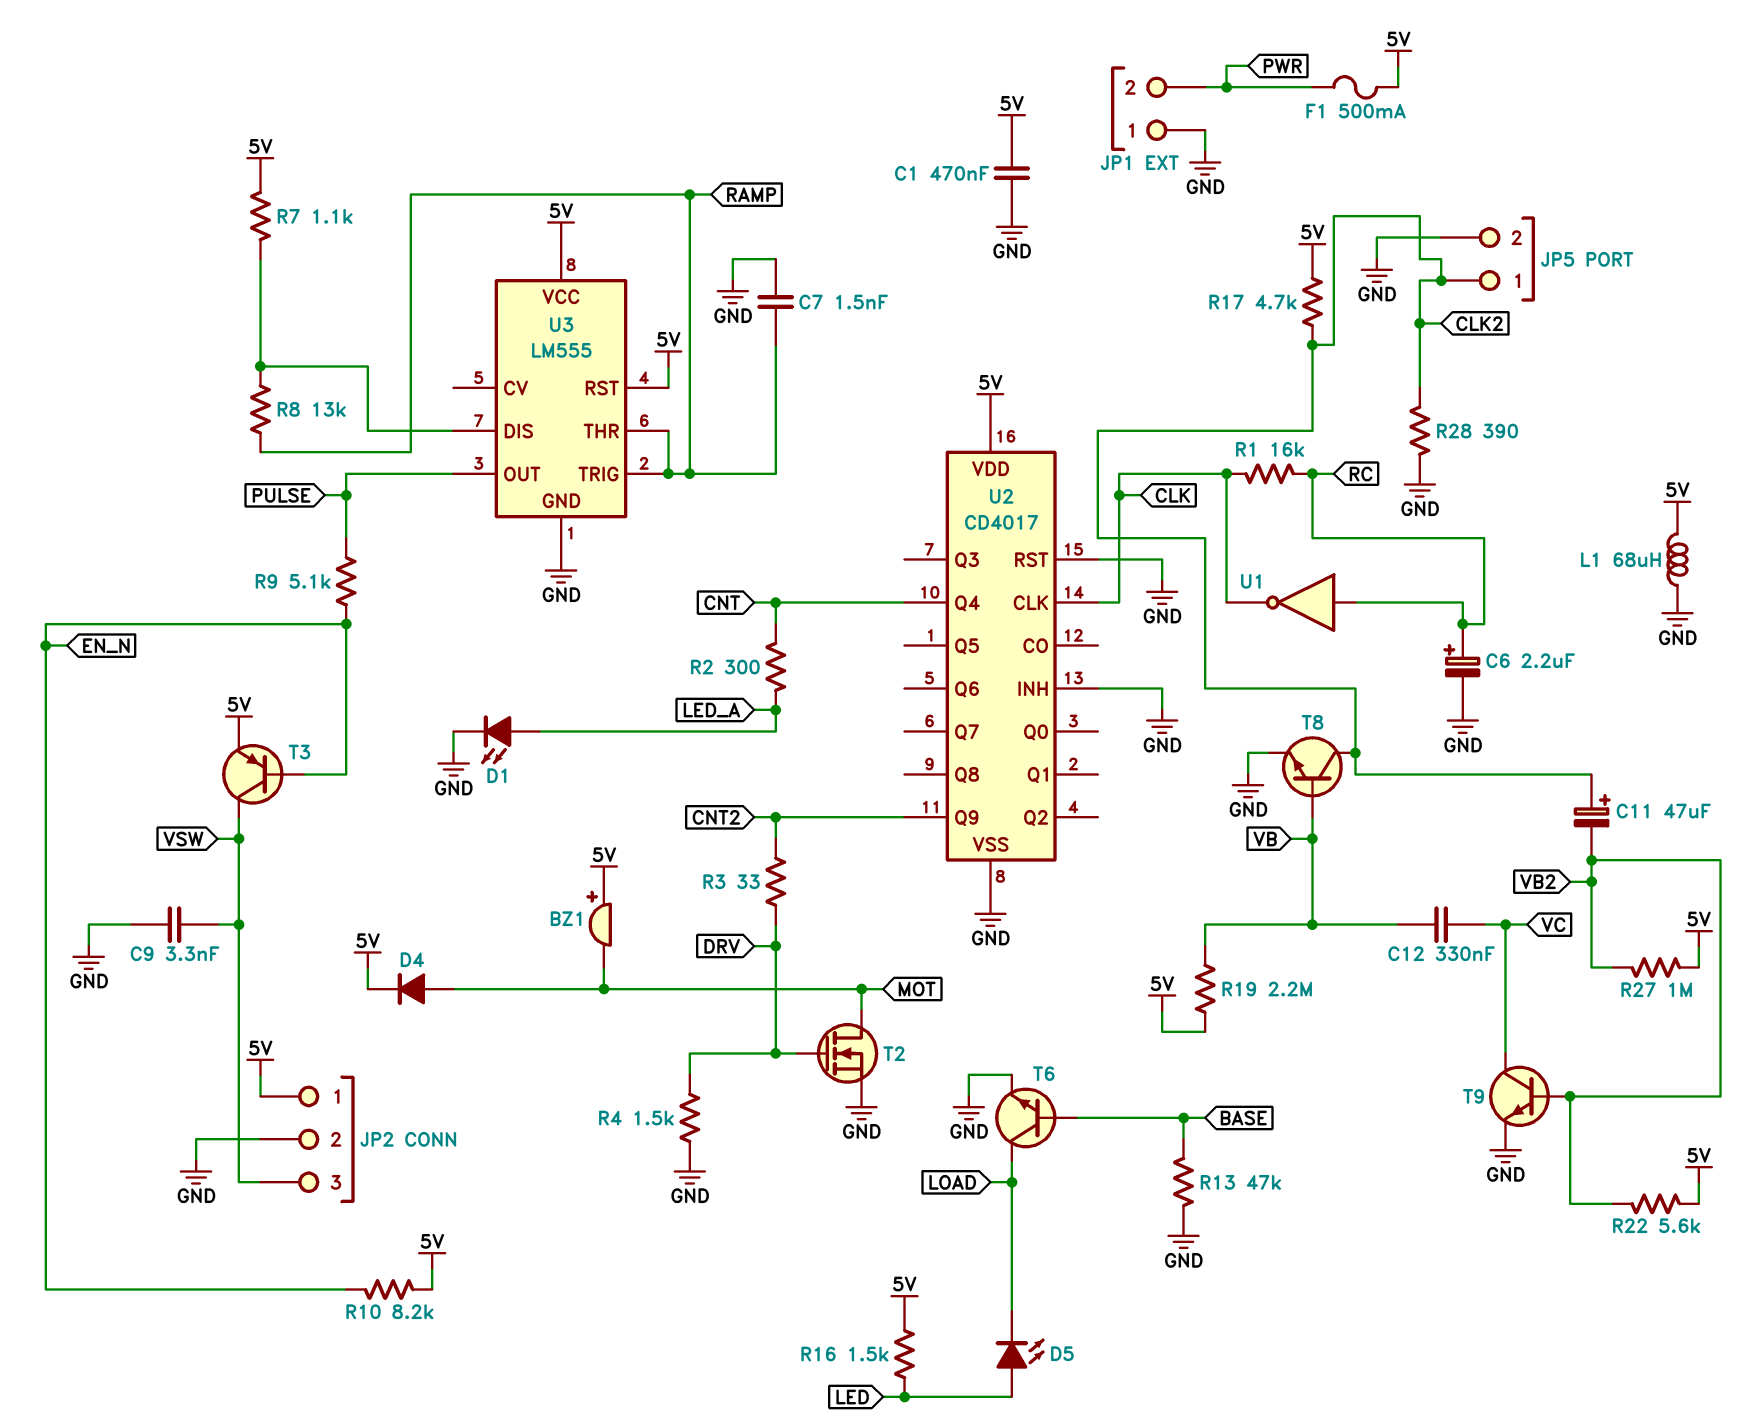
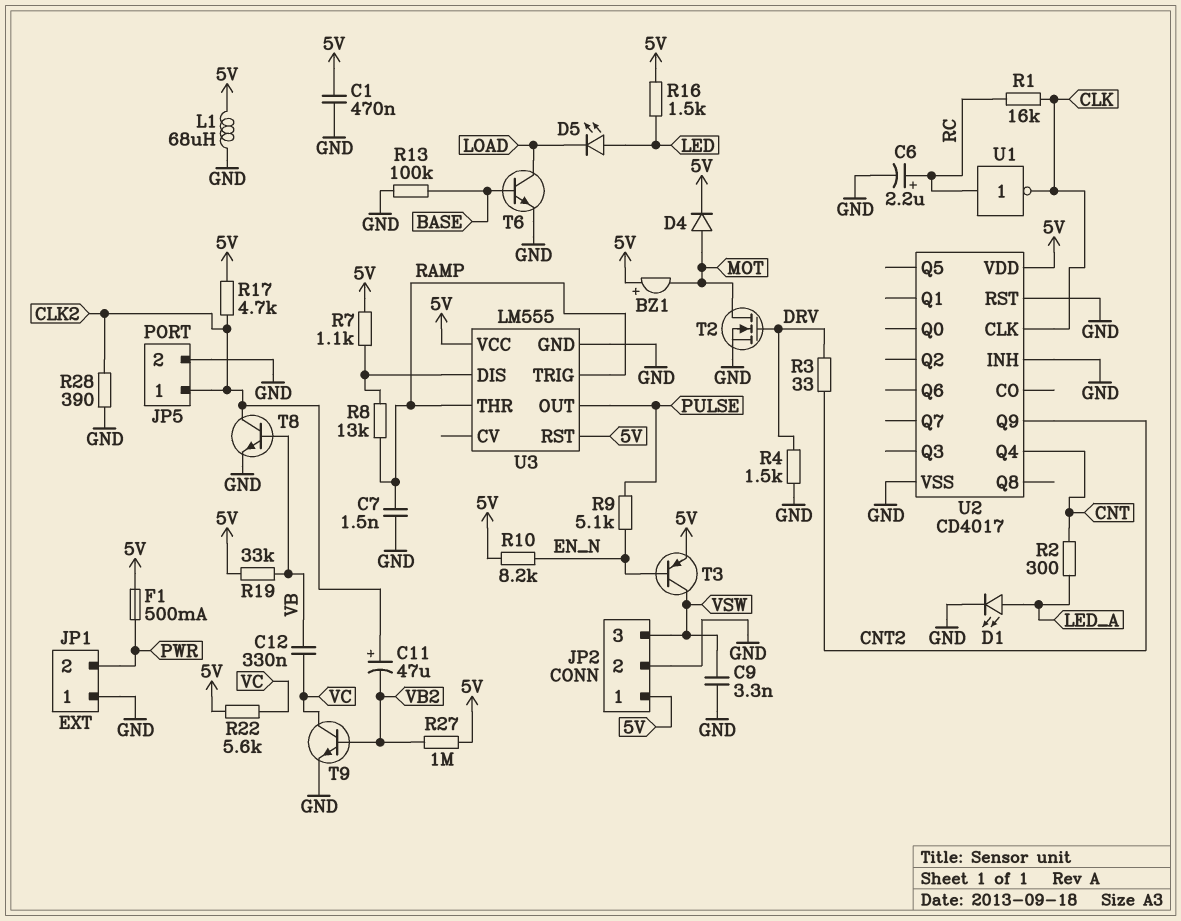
R13: 47k (BASE, GND) -> 100k (BASE, GND)
R19: 2.2M (5V, VB) -> 33k (5V, VB)
R22: 5.6k (5V, VB2) -> 5.6k (5V, VC)

